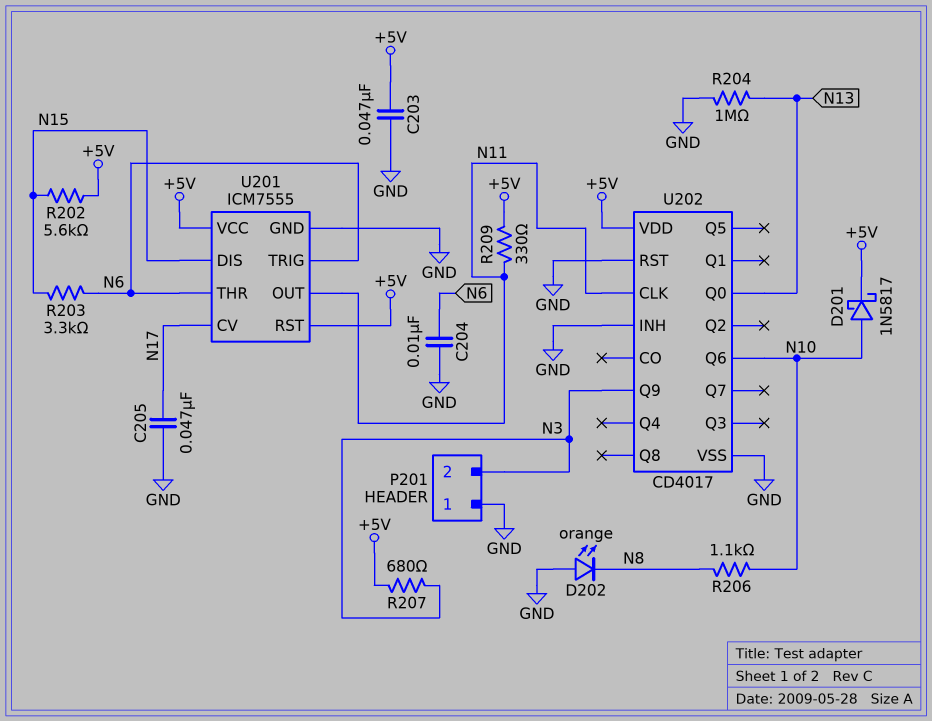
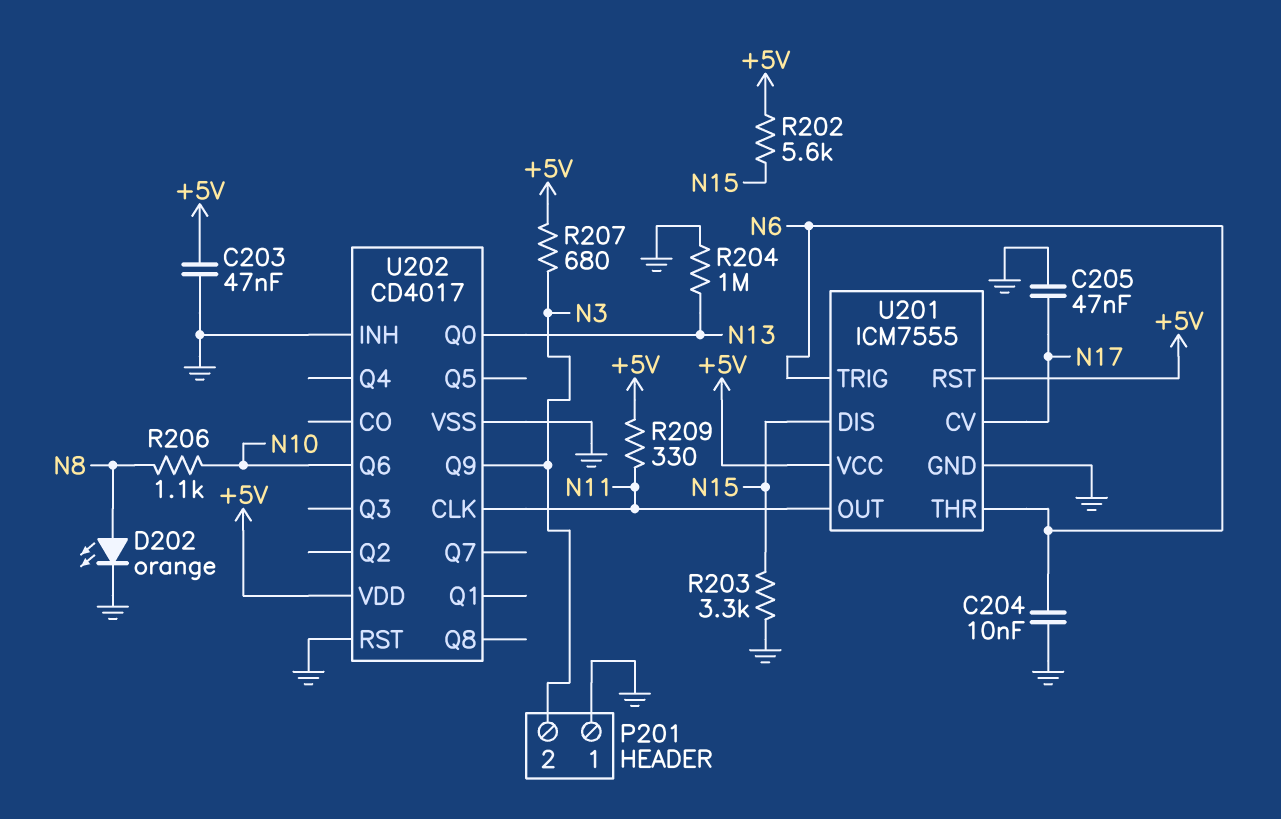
D201: schottky 1N5817 (A N10, K +5V) -> none
D202: LED orange (A GND, K N8) -> LED orange (A N8, K GND)
R203: 3.3k (N6, N15) -> 3.3k (GND, N15)

